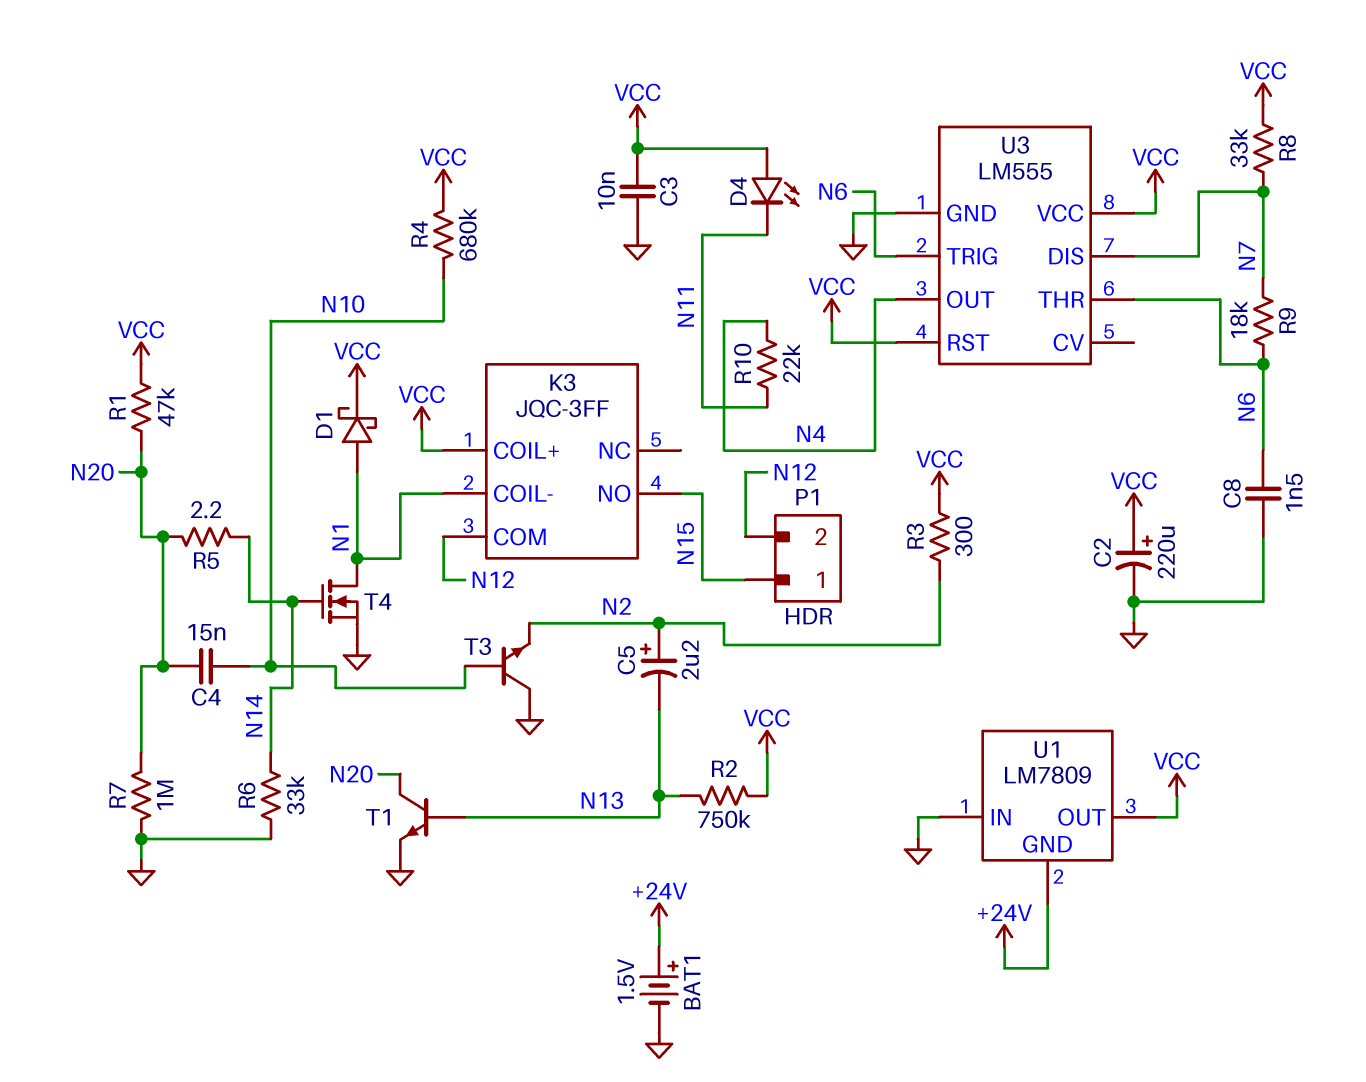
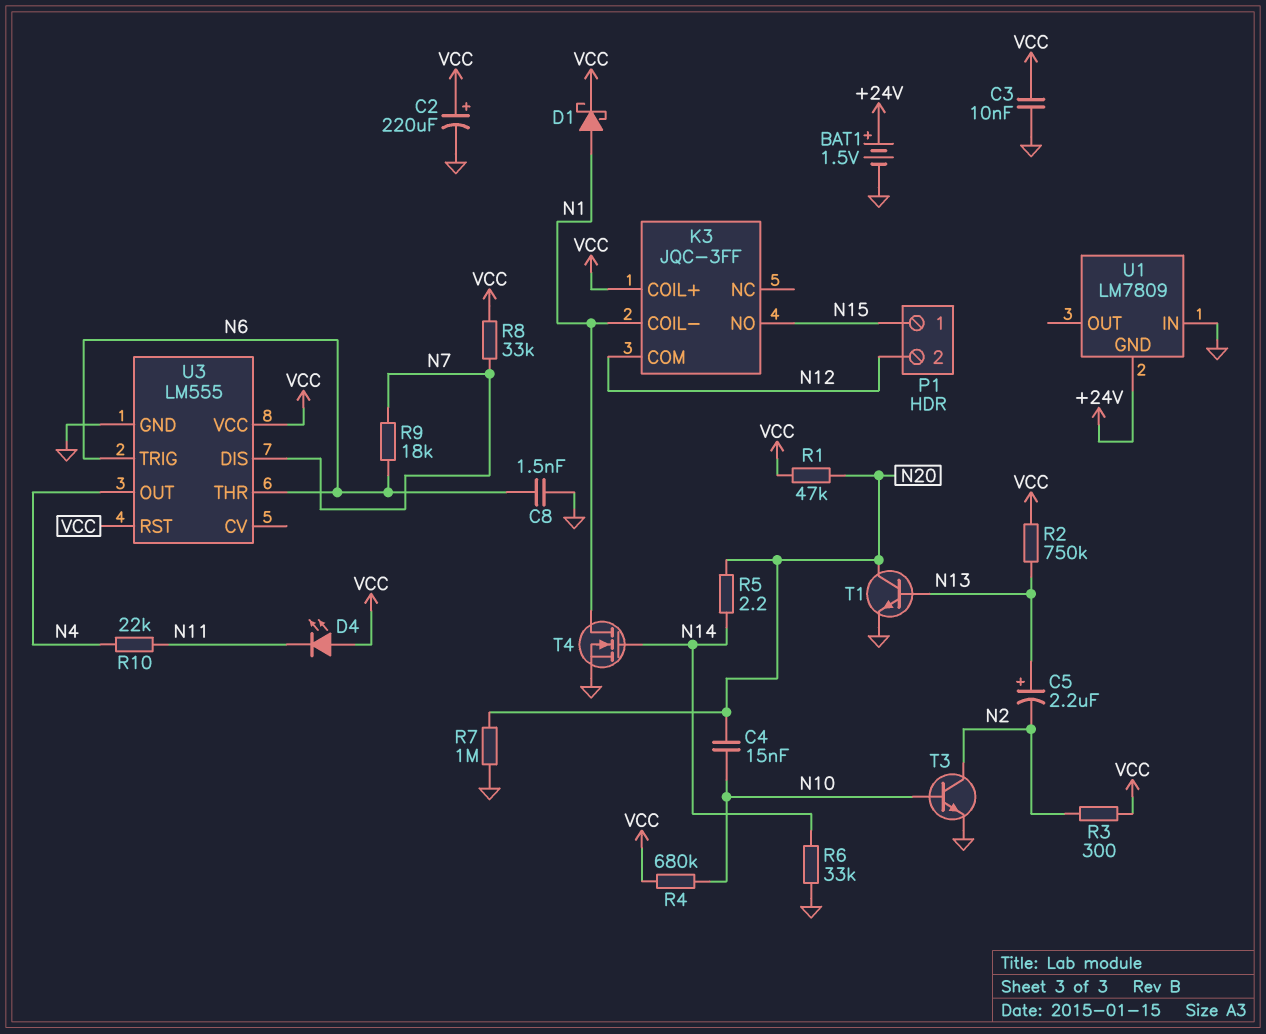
C5: 2.2uF (plus N2, minus N13) -> 2.2uF (plus N13, minus N2)
T3: NPN (B N10, C GND, E N2) -> NPN (B N10, C N2, E GND)
U1 pin OUT: VCC -> none

